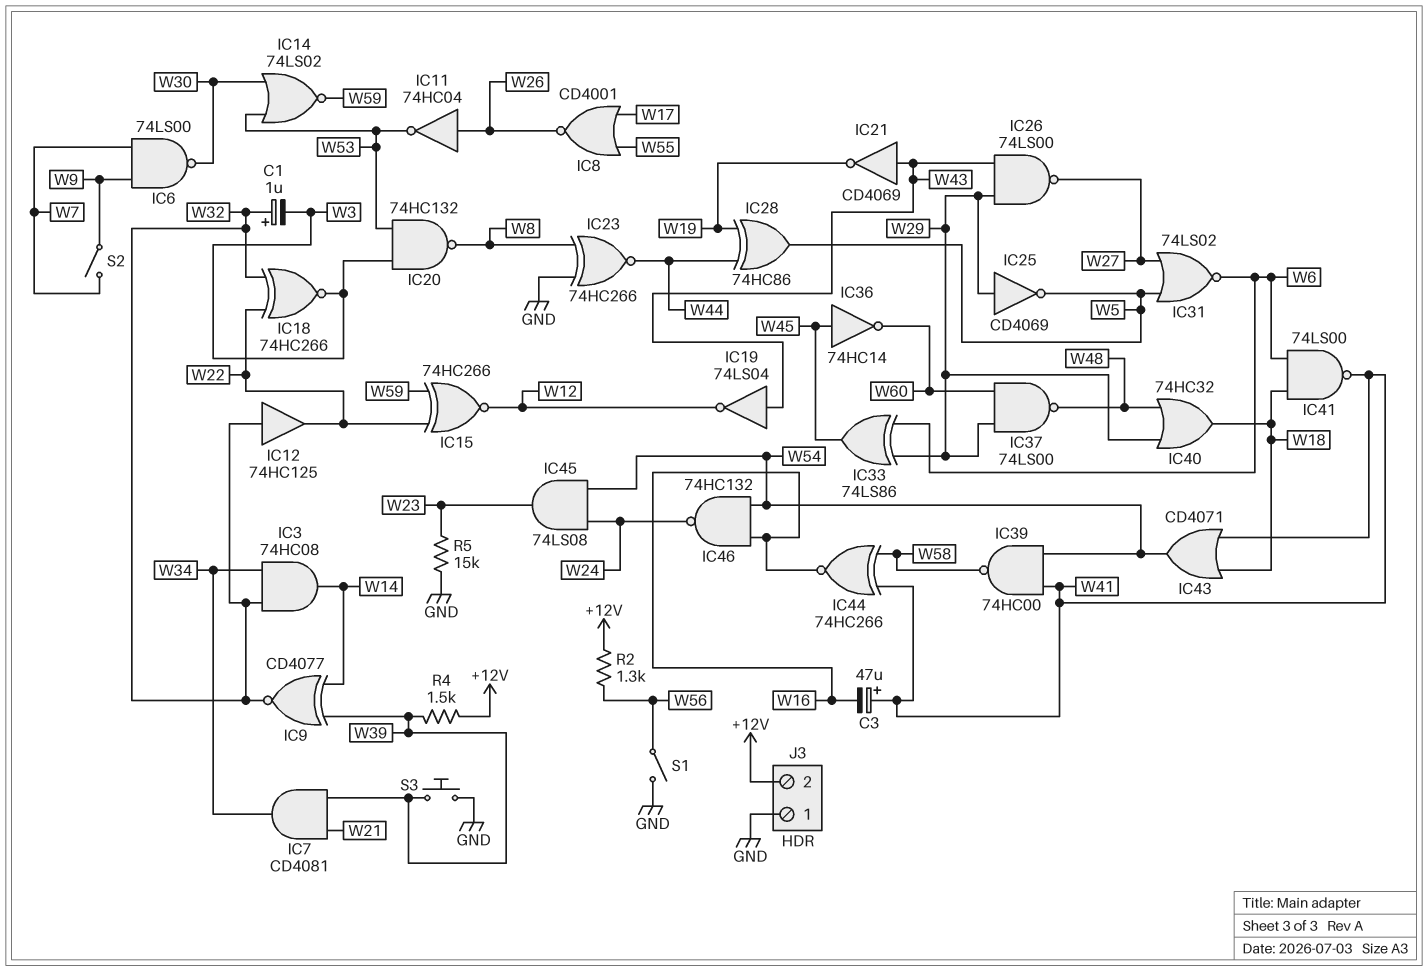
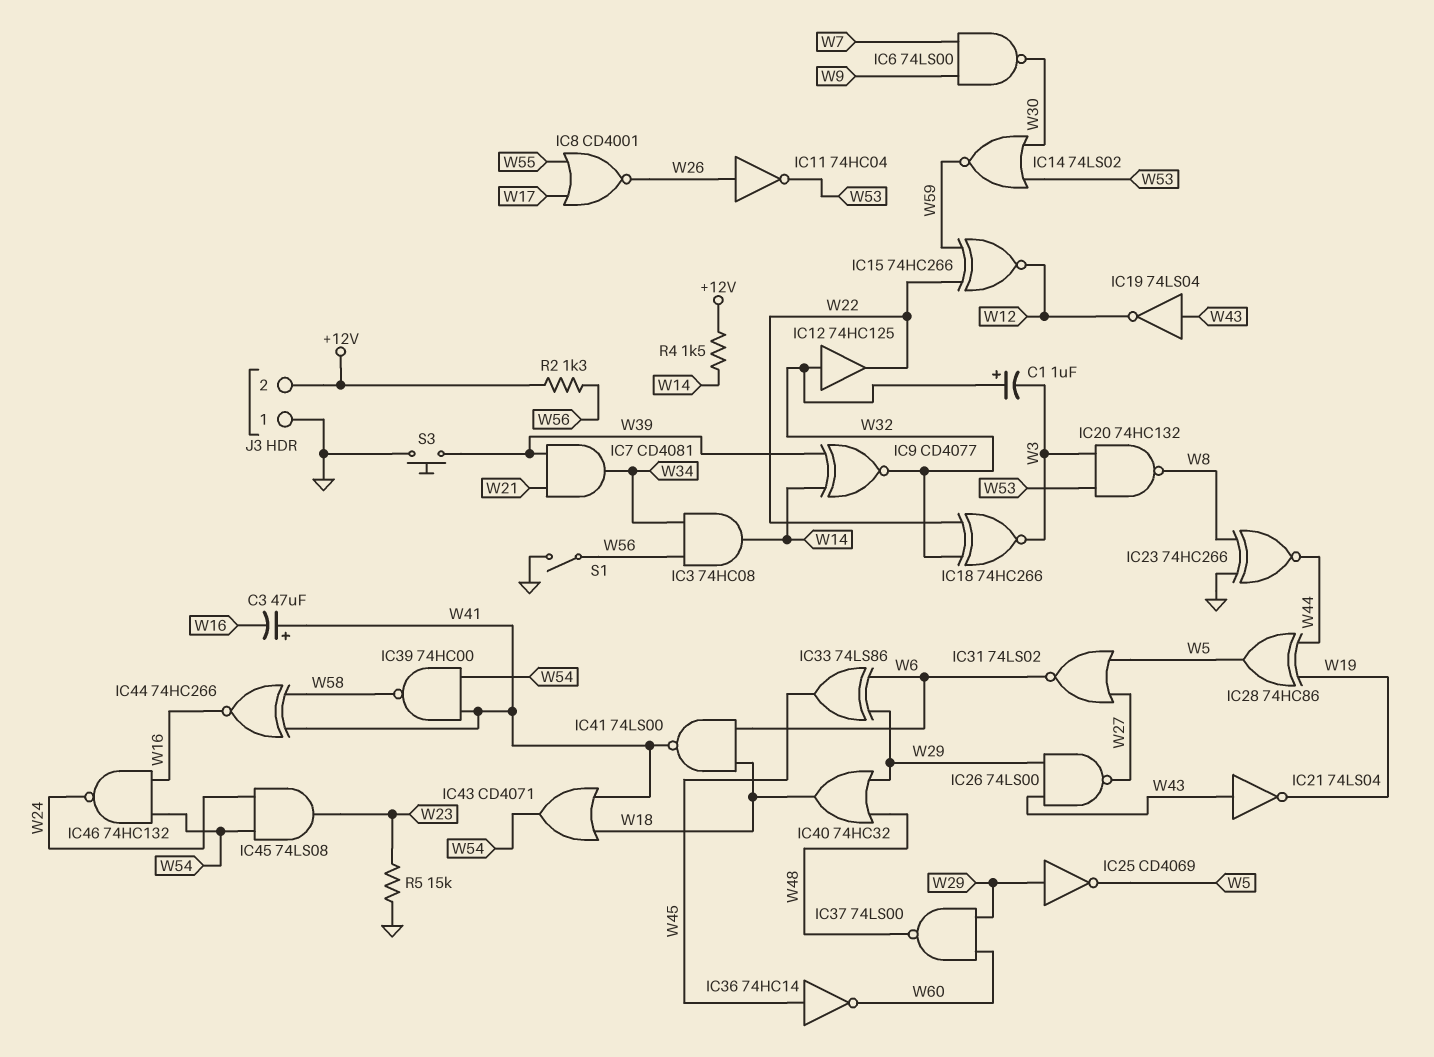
IC3: AND 74HC08 (in W32, in W34, out W14) -> AND 74HC08 (in W34, in W56, out W14)
IC21: NOT CD4069 (in W43, out W19) -> NOT 74LS04 (in W43, out W19)
R4: 1.5k (+12V, W39) -> 1.5k (+12V, W14)
S2: switch (W7, W9) -> none

